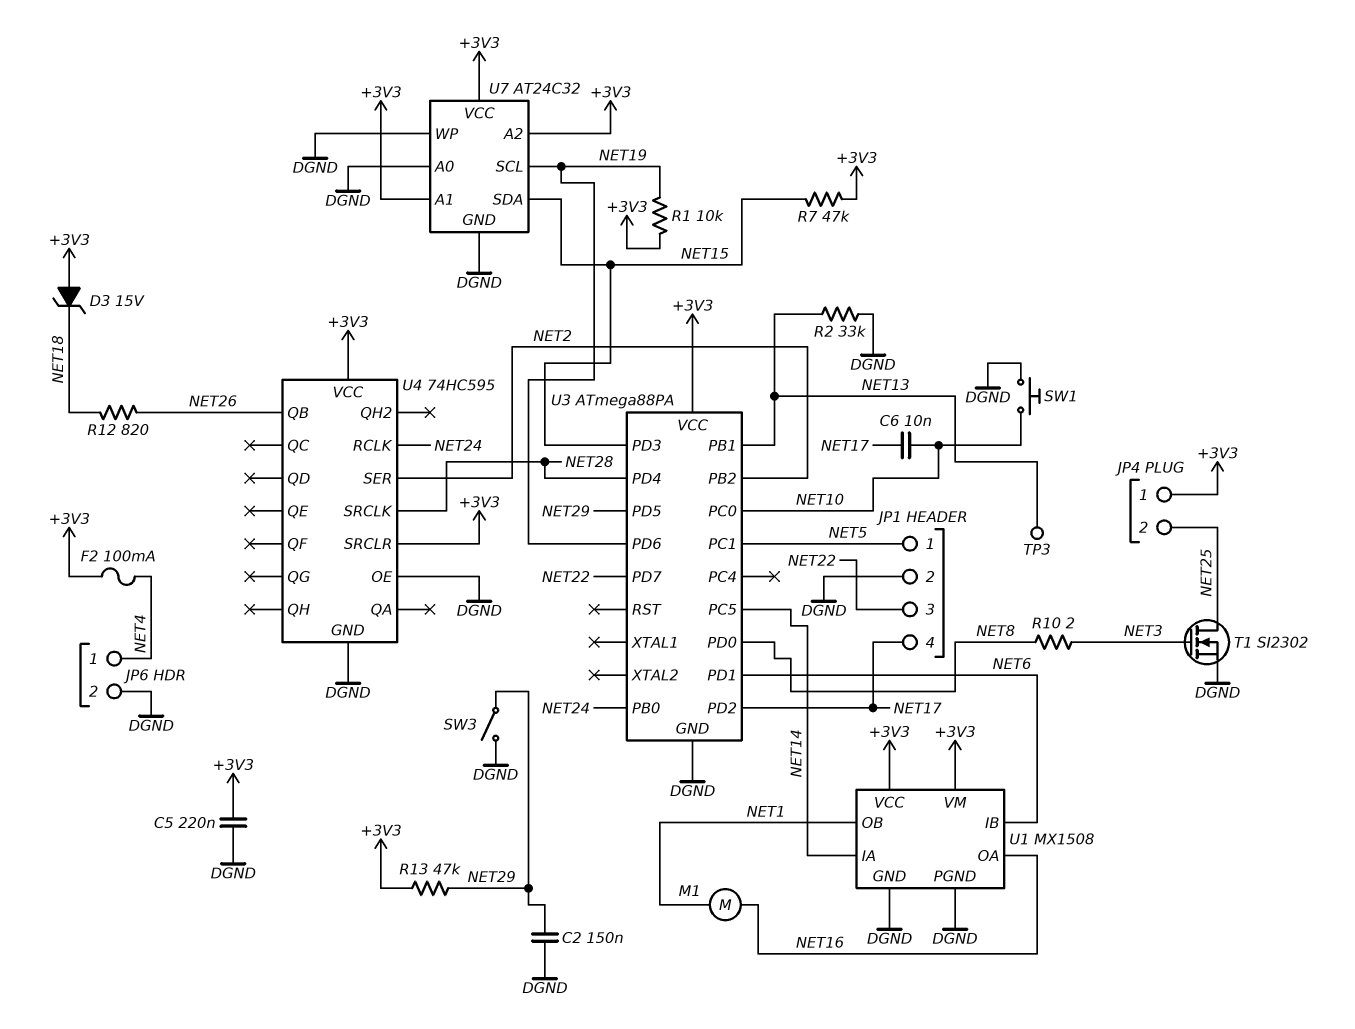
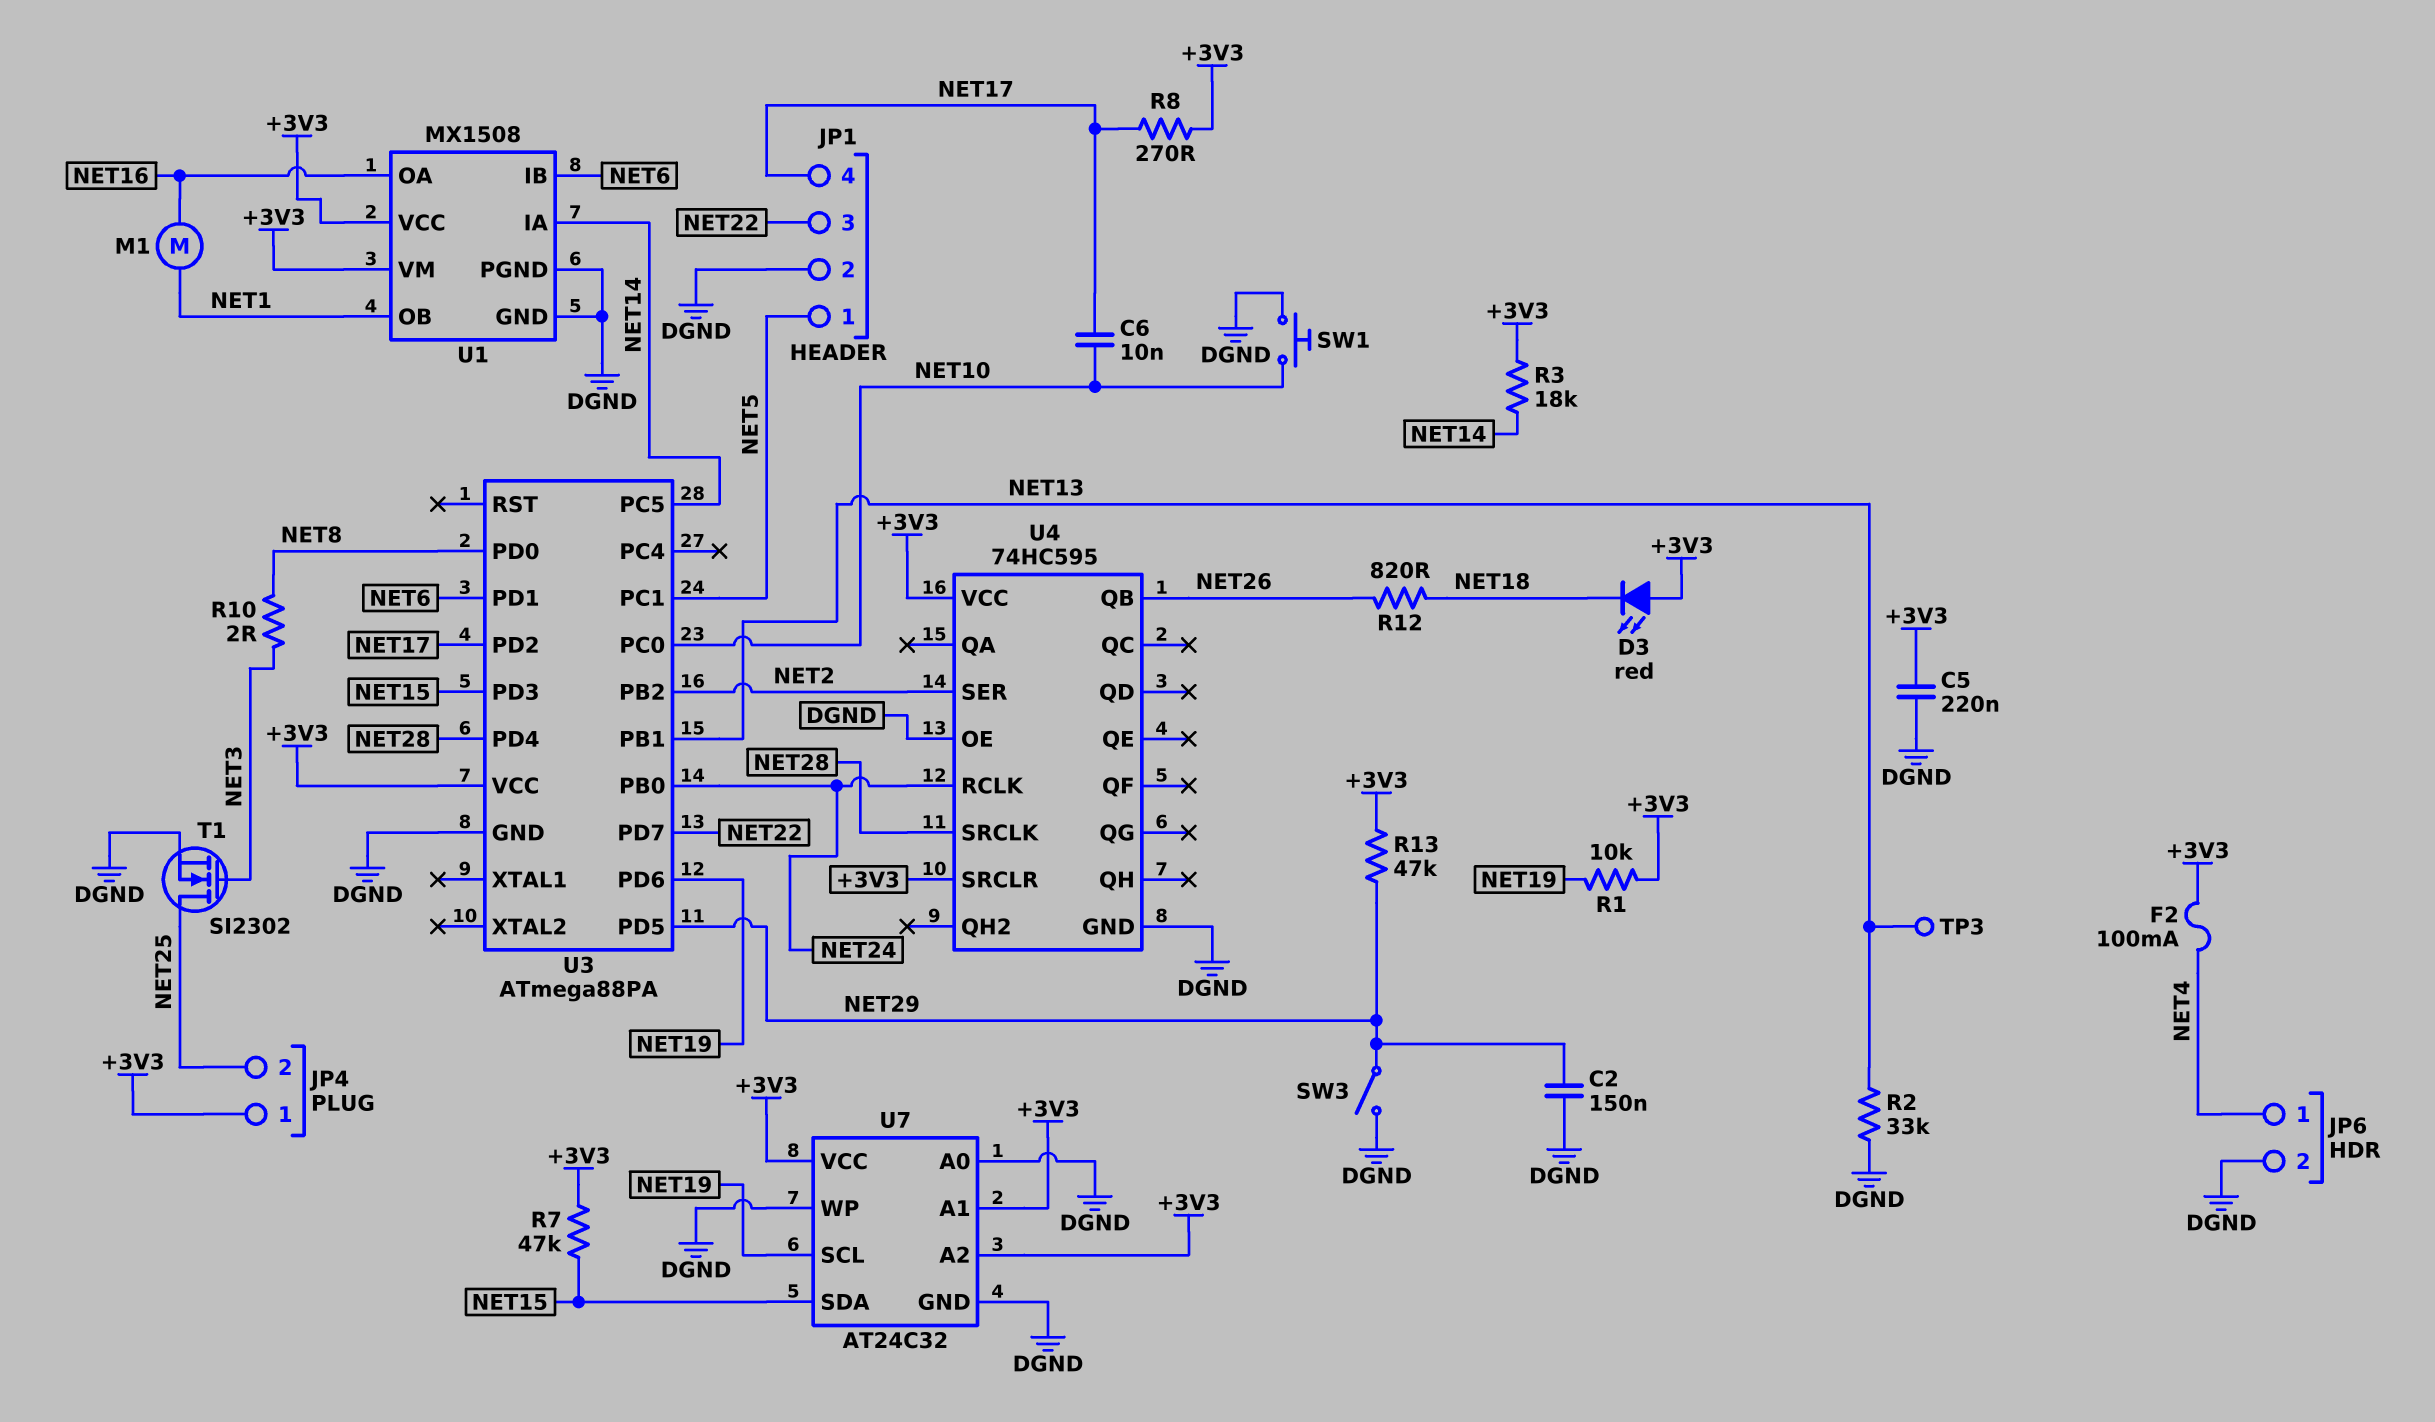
D3: zener 15V (A +3V3, K NET18) -> LED red (A +3V3, K NET18)
R3: none -> 18k (+3V3, NET14)
R8: none -> 270 (+3V3, NET17)

